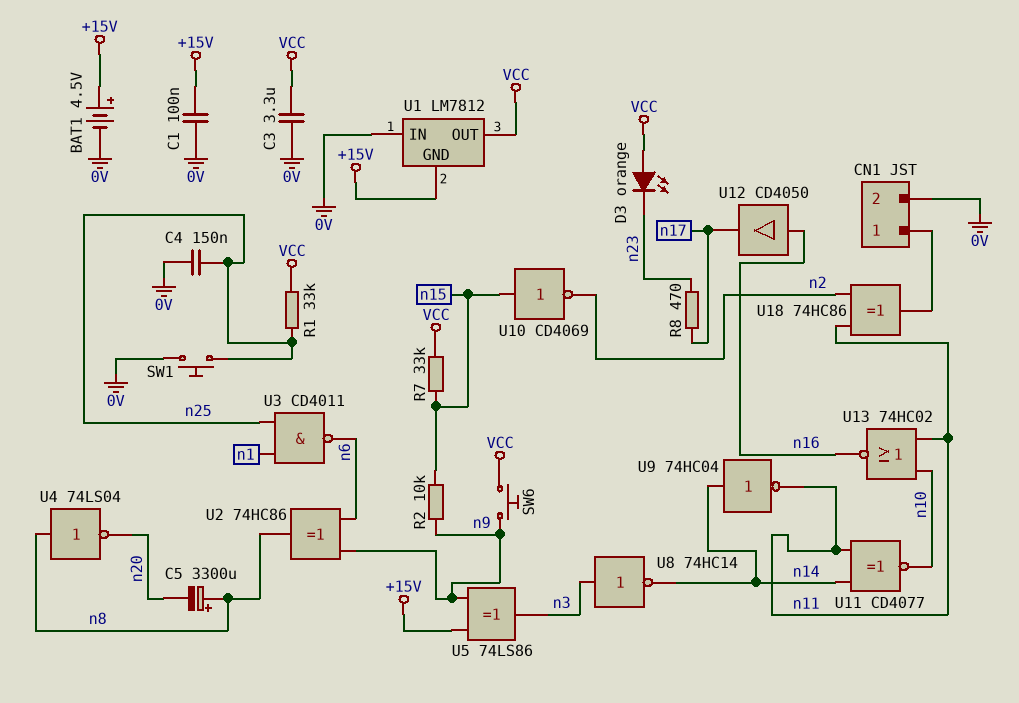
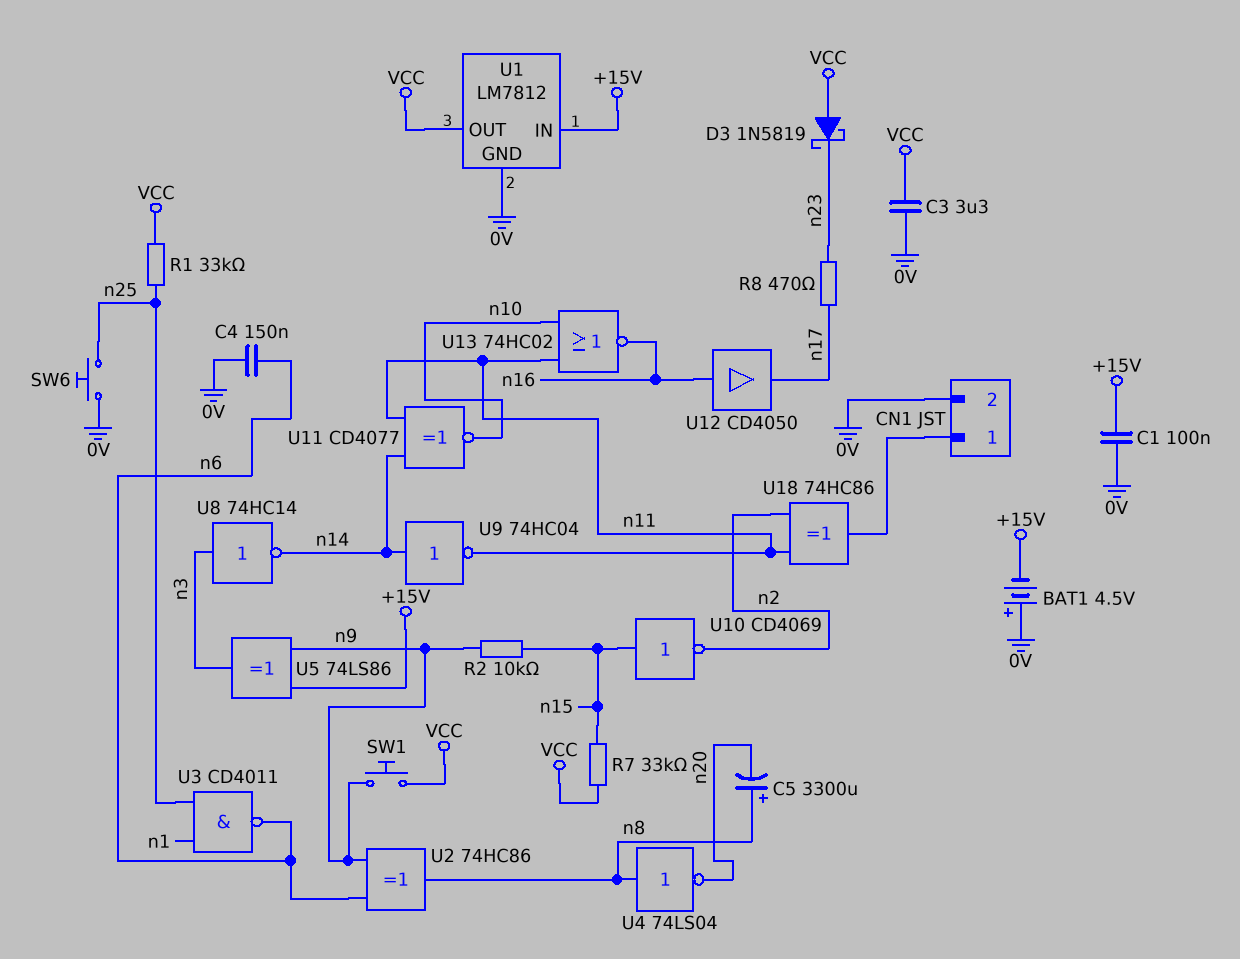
BAT1: 4.5V (plus +15V, minus 0V) -> 4.5V (plus 0V, minus +15V)
C4: 150nF (0V, n25) -> 150nF (0V, n6)
D3: LED orange (A VCC, K n23) -> schottky 1N5819 (A VCC, K n23)
SW1: button (0V, n25) -> button (VCC, n9)
SW6: button (VCC, n9) -> button (0V, n25)
U1 pin GND: +15V -> 0V
U1 pin IN: 0V -> +15V

